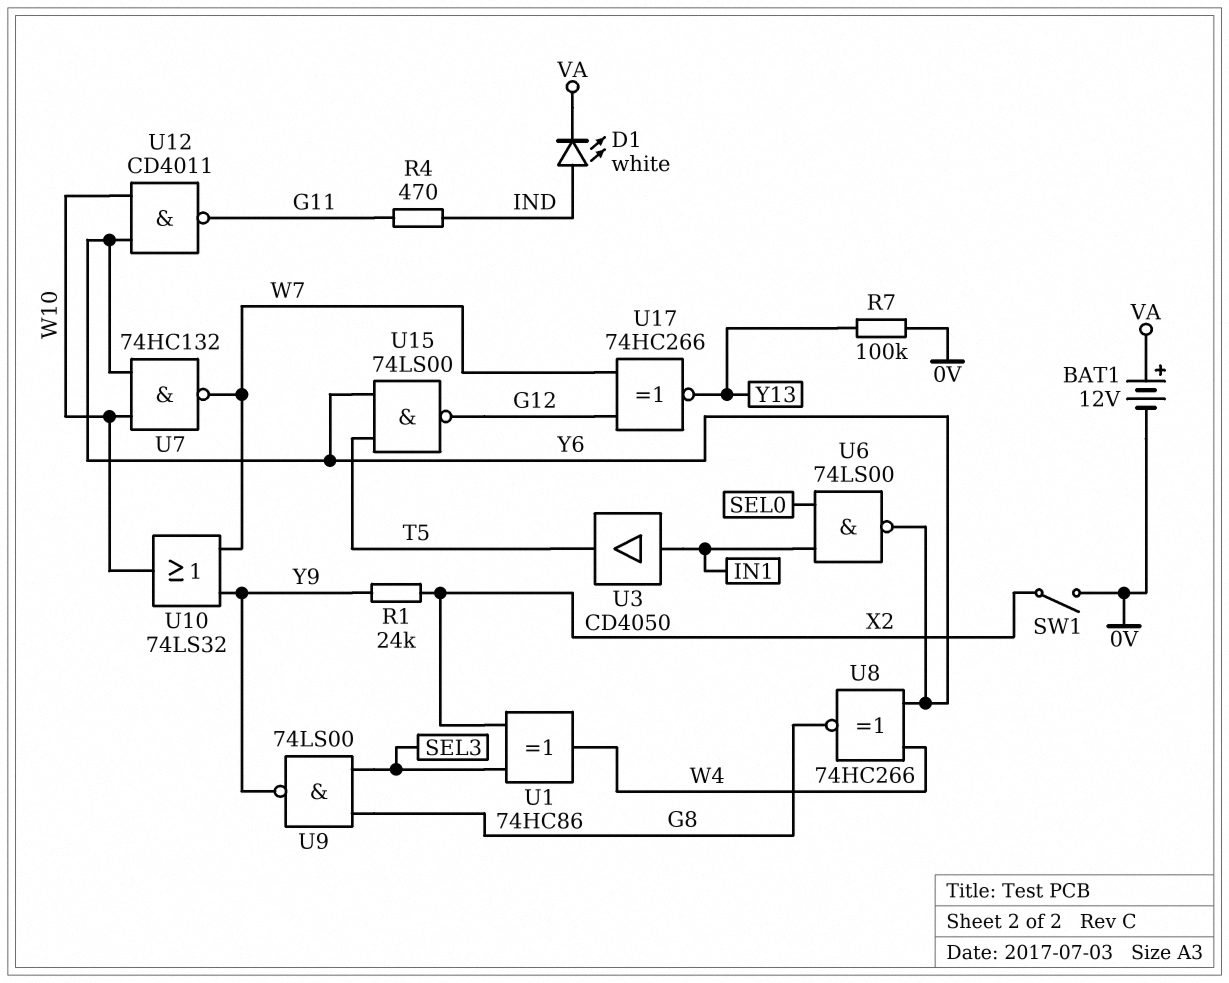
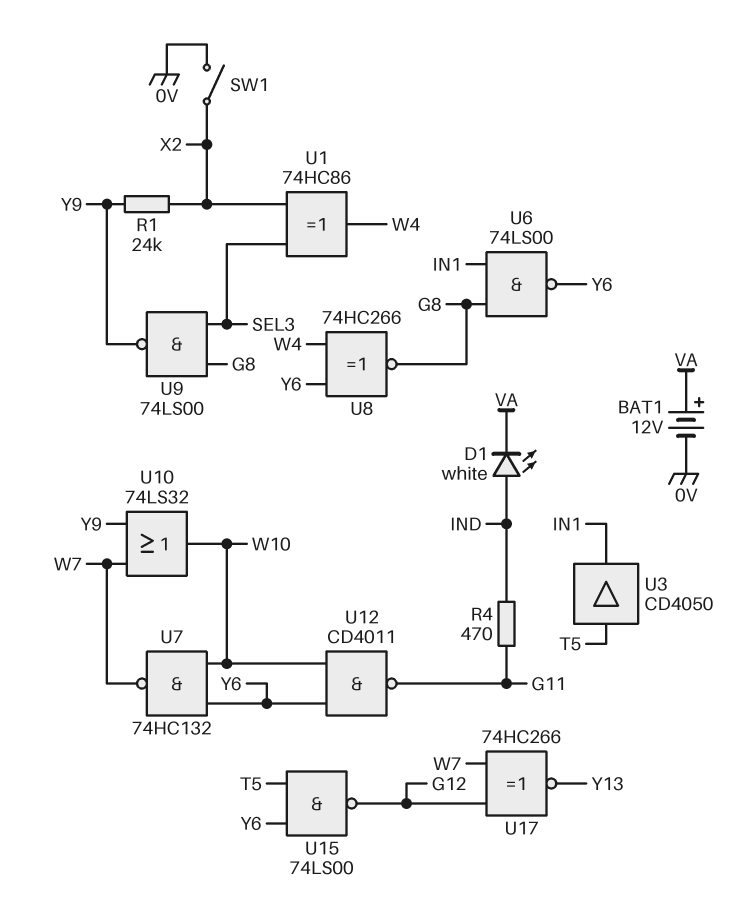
R7: 100k (0V, Y13) -> none
U3: buffer CD4050 (in IN1, out T5) -> buffer CD4050 (in T5, out IN1)
U6: NAND 74LS00 (in IN1, in SEL0, out Y6) -> NAND 74LS00 (in G8, in IN1, out Y6)

